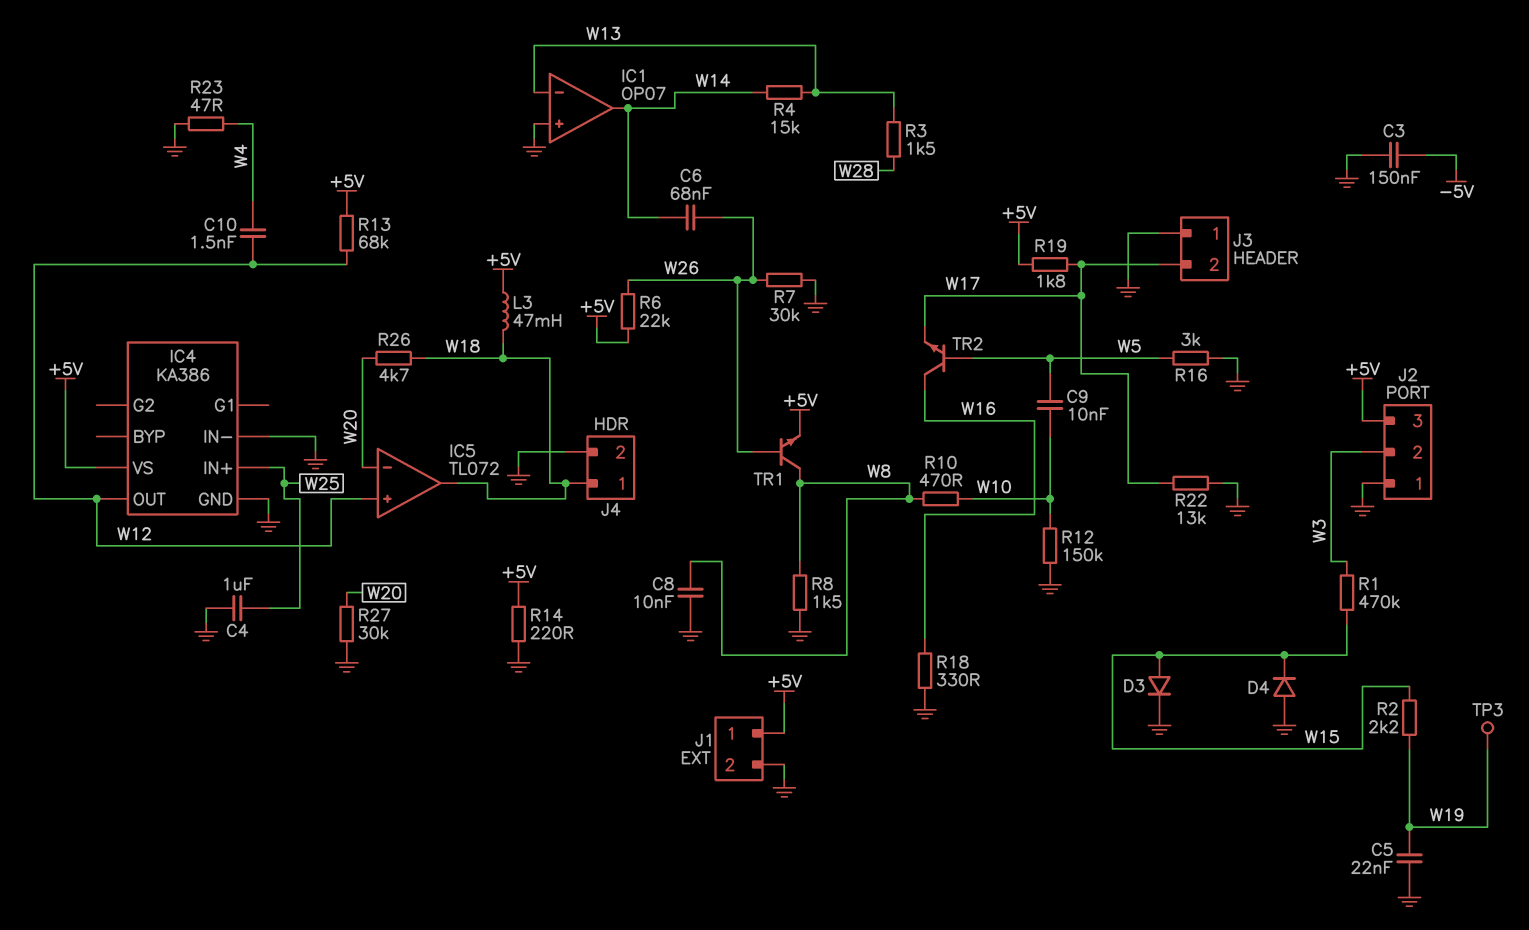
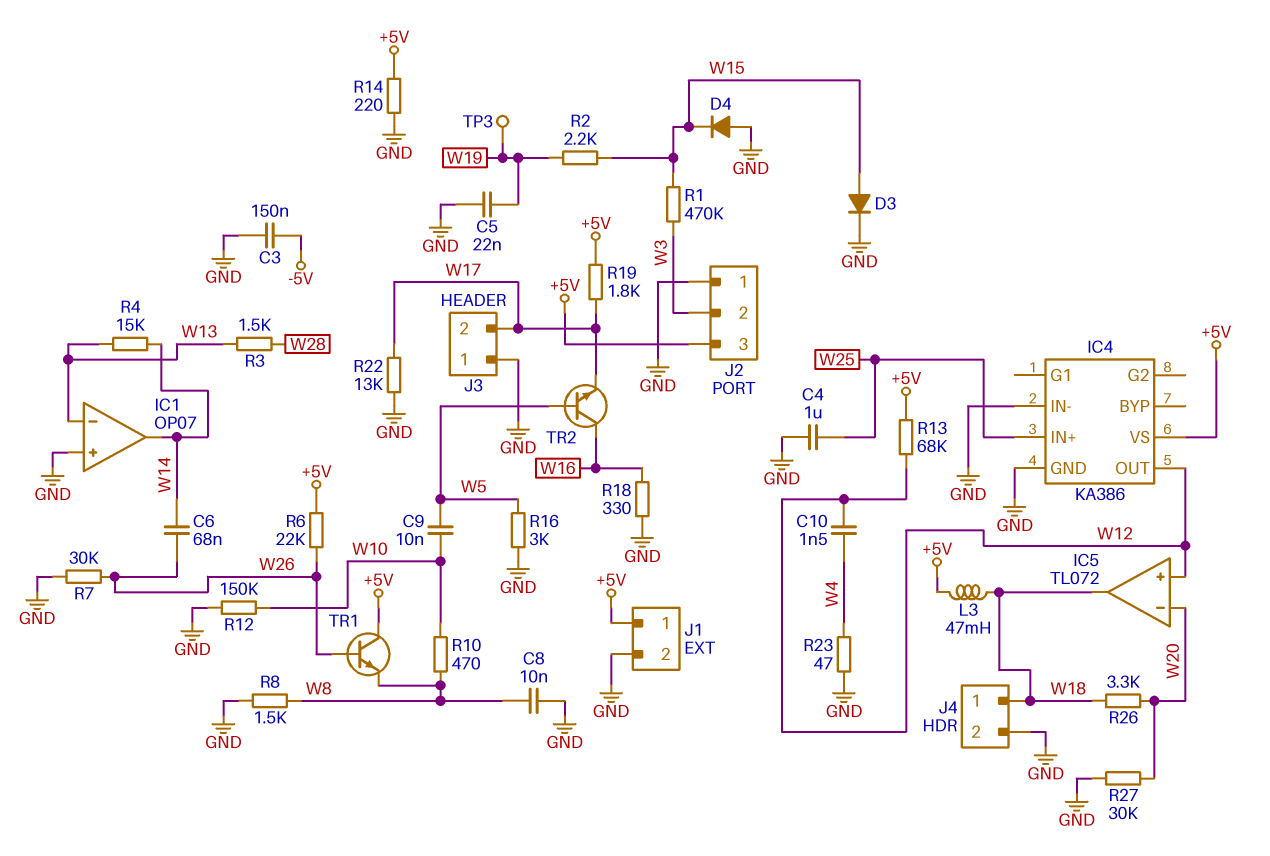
R26: 4.7k (W18, W20) -> 3.3k (W18, W20)
TR1: NPN (B W26, C W8, E +5V) -> NPN (B W26, C +5V, E W8)

